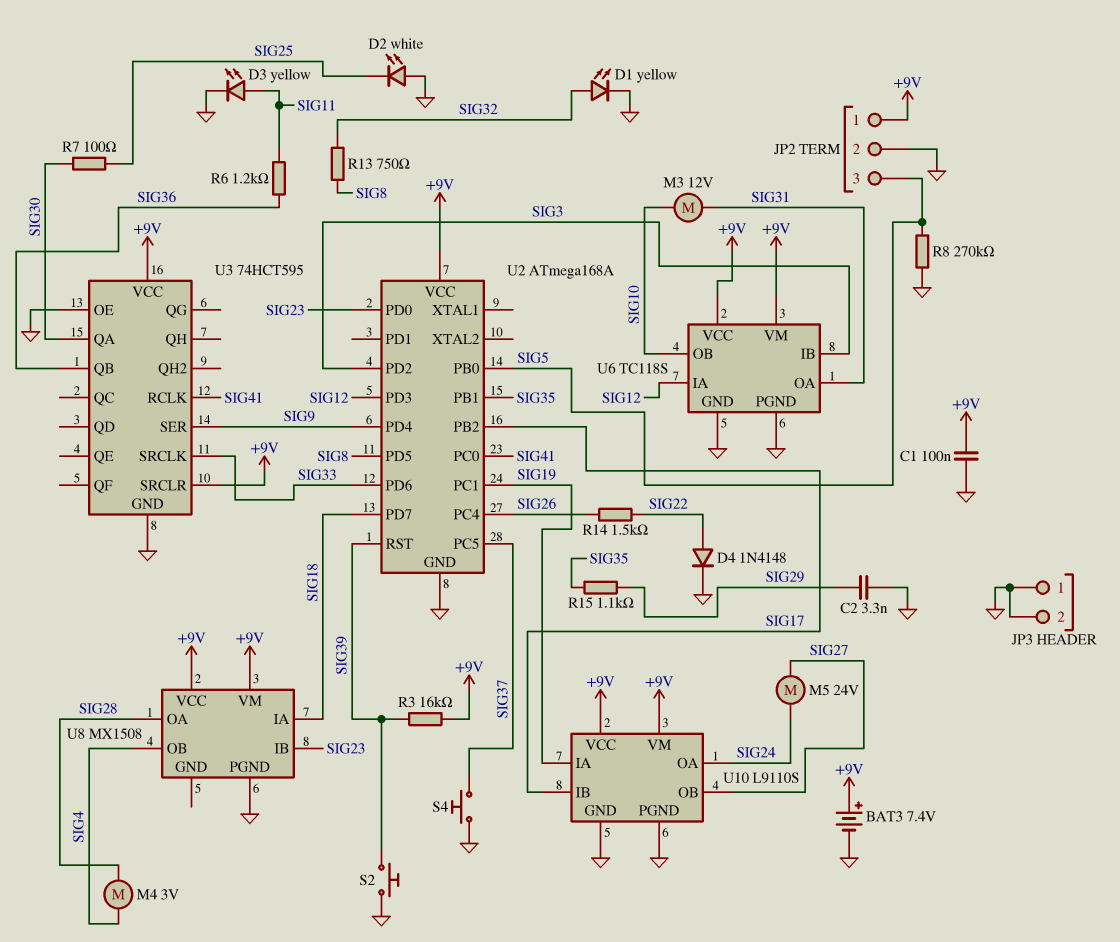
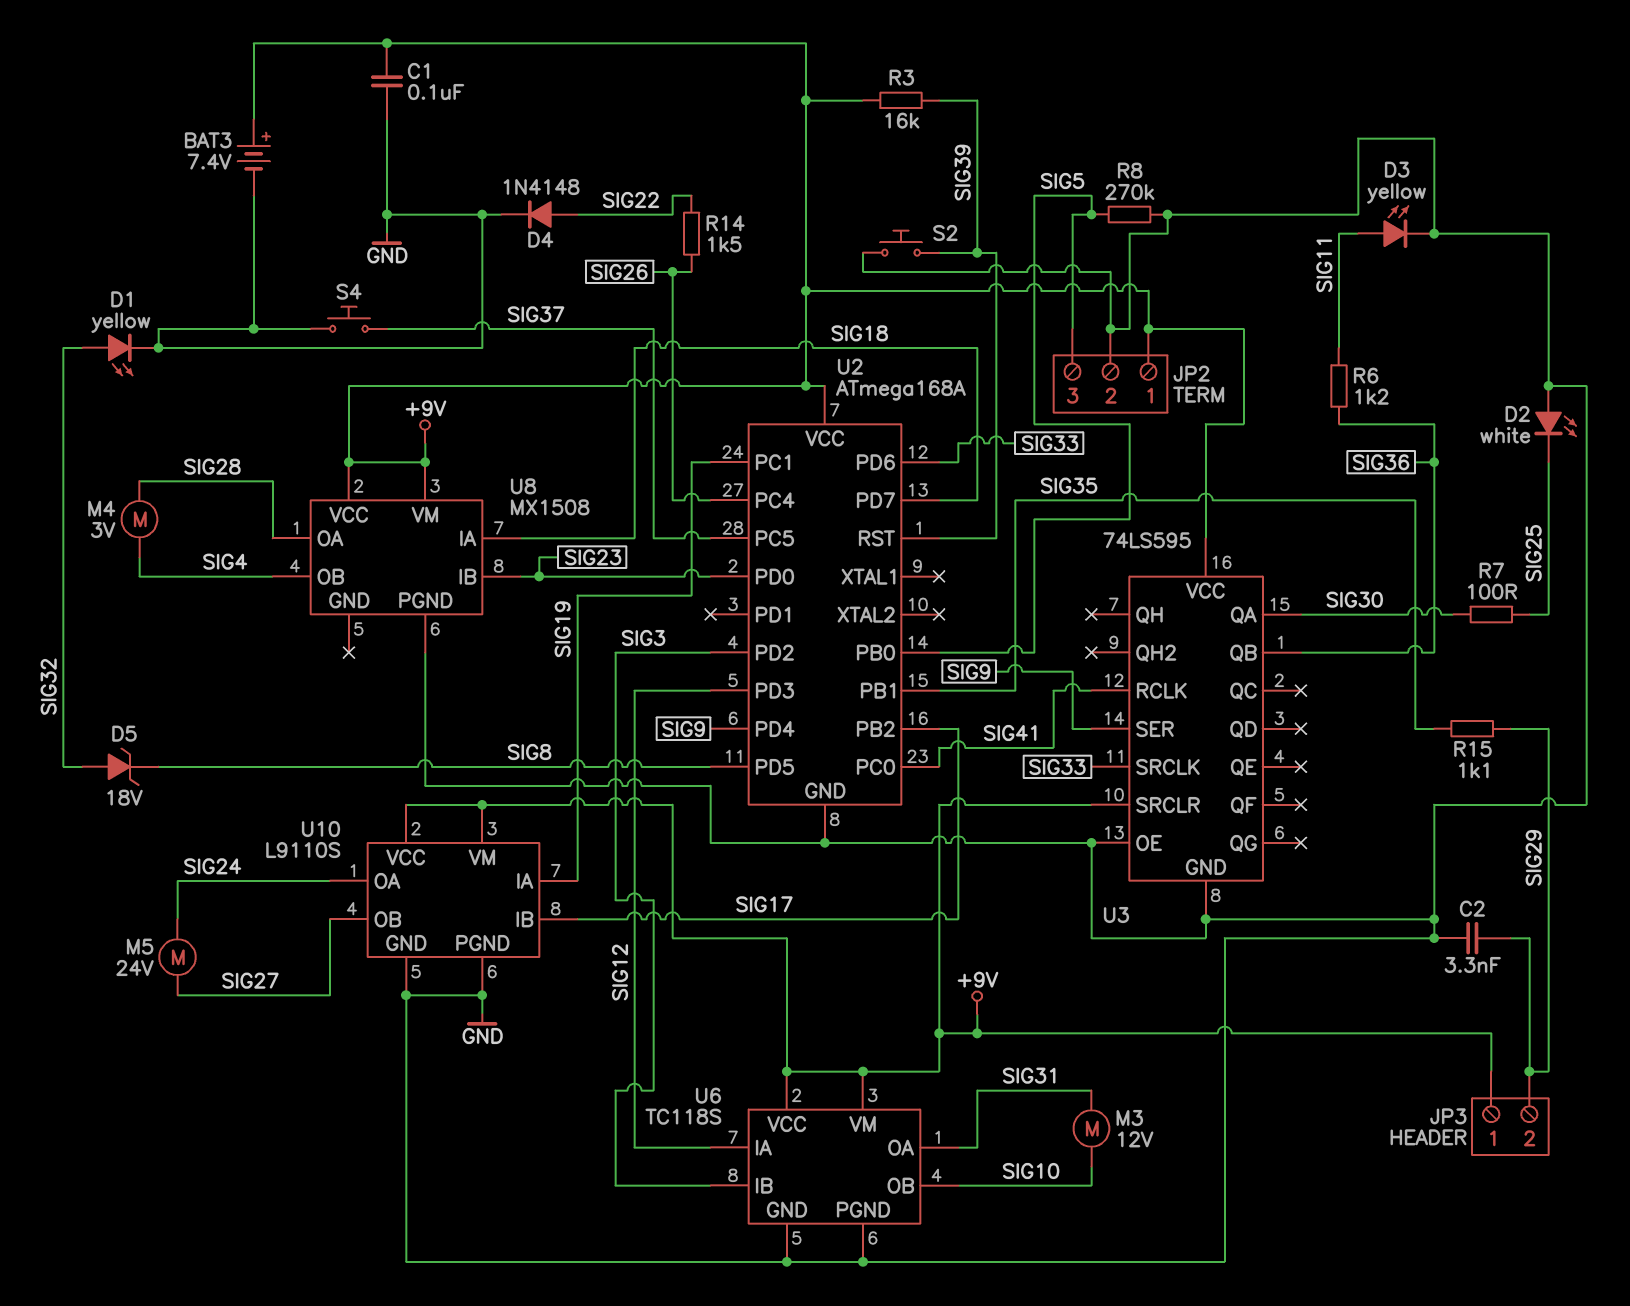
D5: none -> zener 18V (A SIG32, K SIG8)
JP3 pin 1: GND -> +9V
JP3 pin 2: GND -> SIG29
R13: 750 (SIG8, SIG32) -> none
U3: 74HCT595 -> 74LS595

